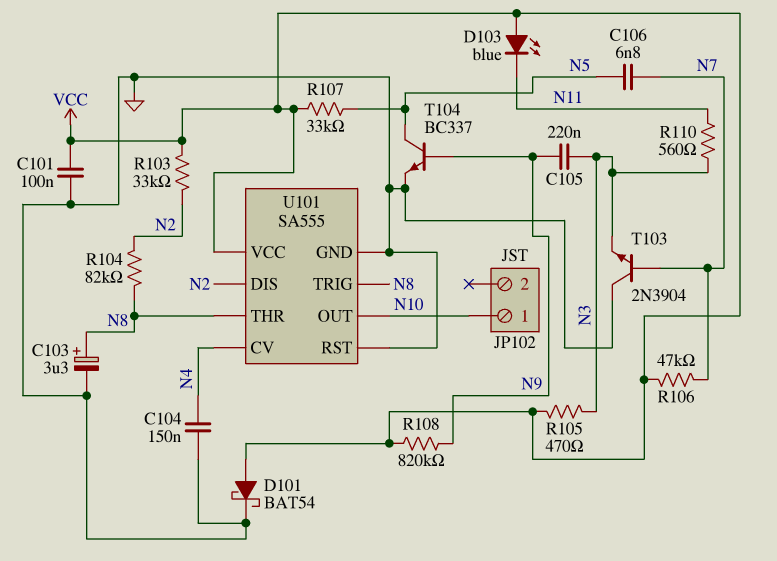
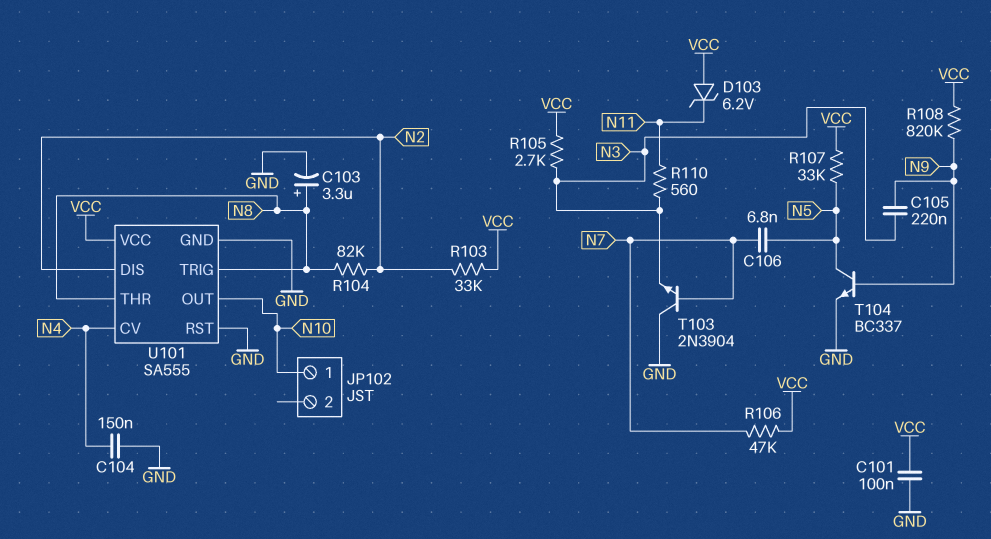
D101: schottky BAT54 (A VCC, K GND) -> none
D103: LED blue (A VCC, K N11) -> zener 6.2V (A VCC, K N11)
R105: 470 (N3, VCC) -> 2.7k (N3, VCC)

